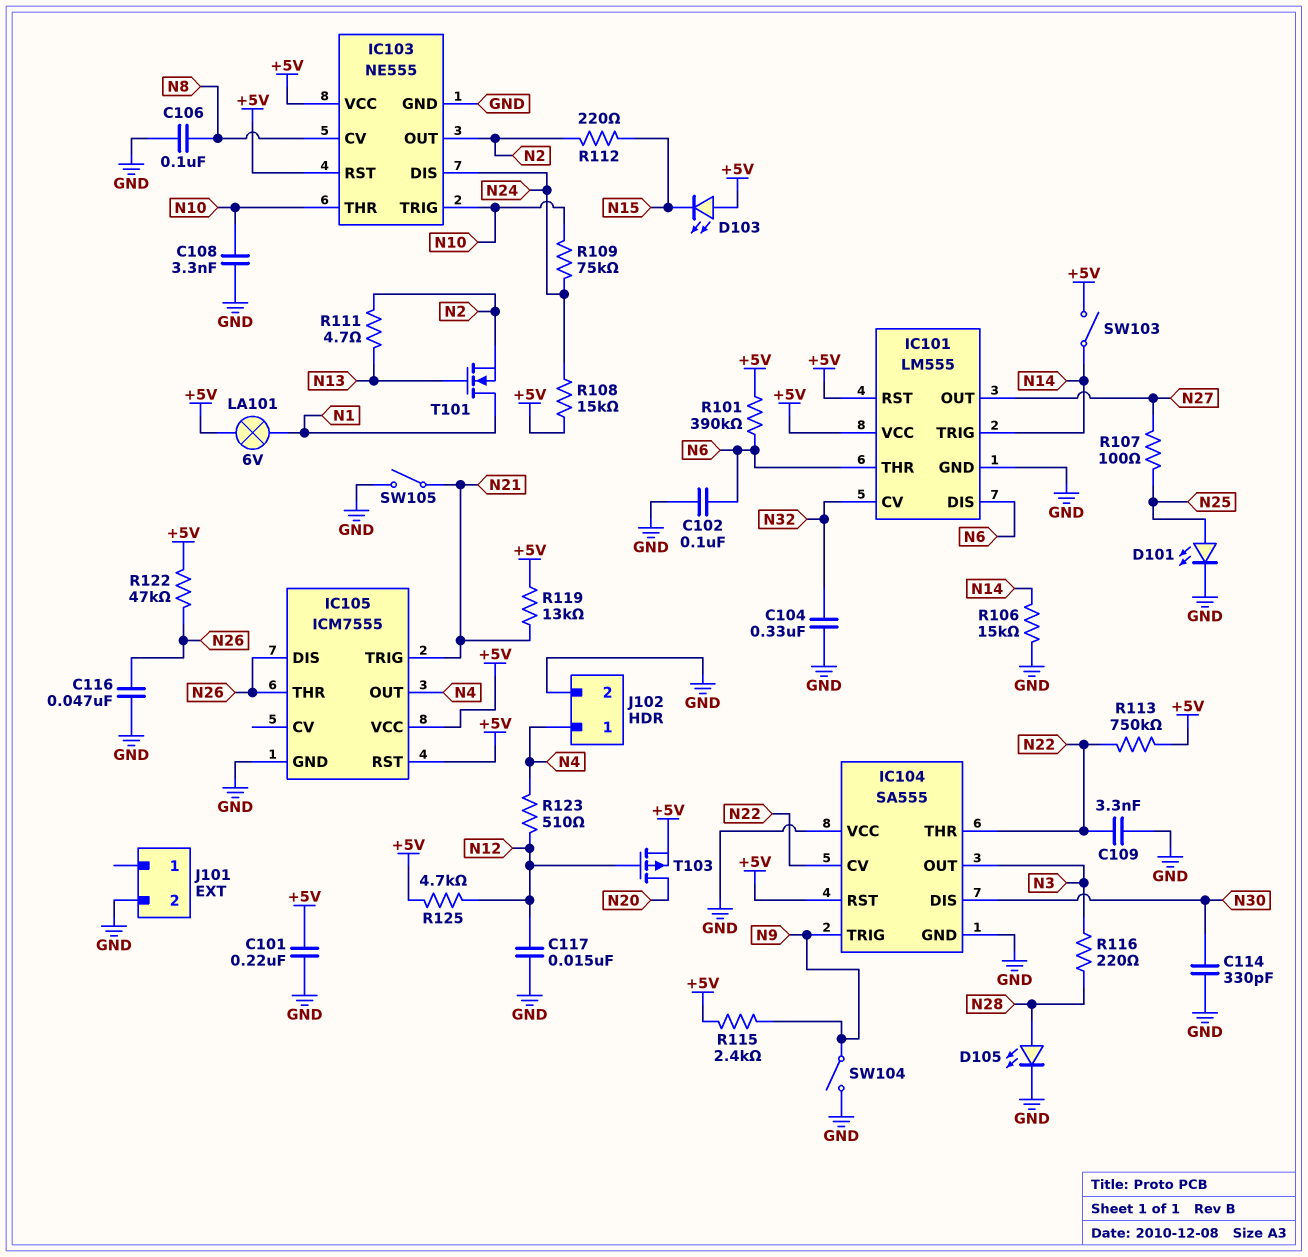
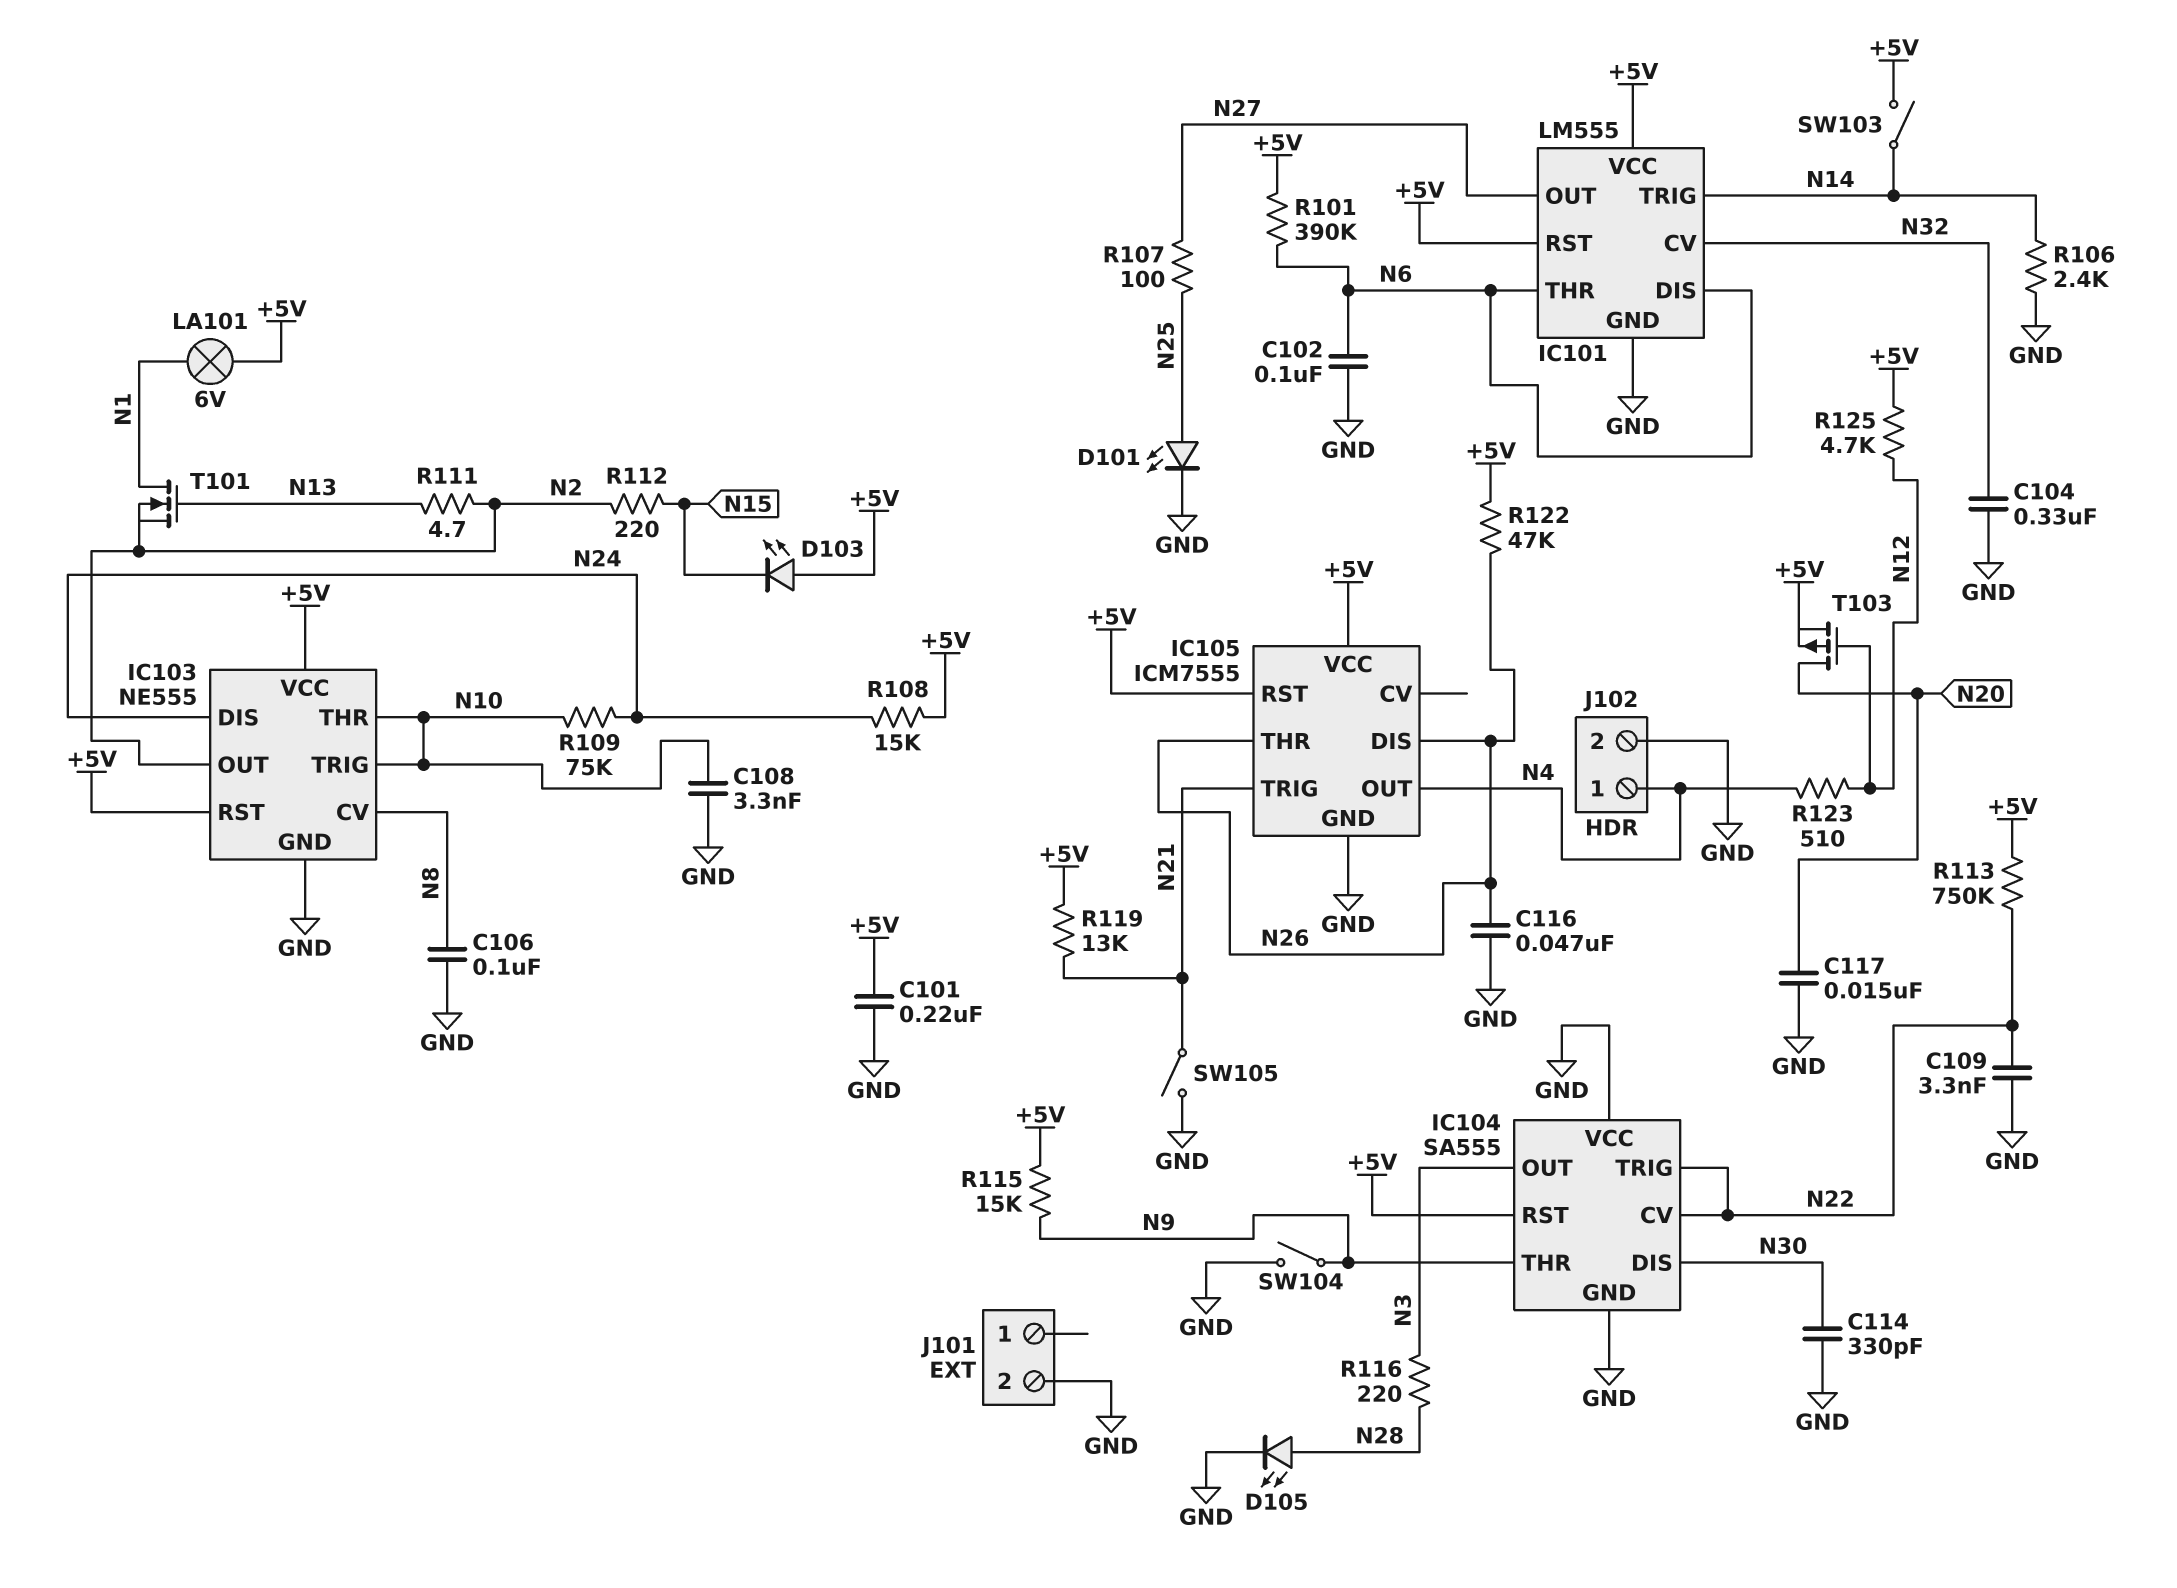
C117: 15nF (GND, N12) -> 15nF (GND, N20)
IC104 pin THR: N22 -> N9
IC104 pin TRIG: N9 -> N22
R106: 15k (GND, N14) -> 2.4k (GND, N14)
R115: 2.4k (+5V, N9) -> 15k (+5V, N9)

